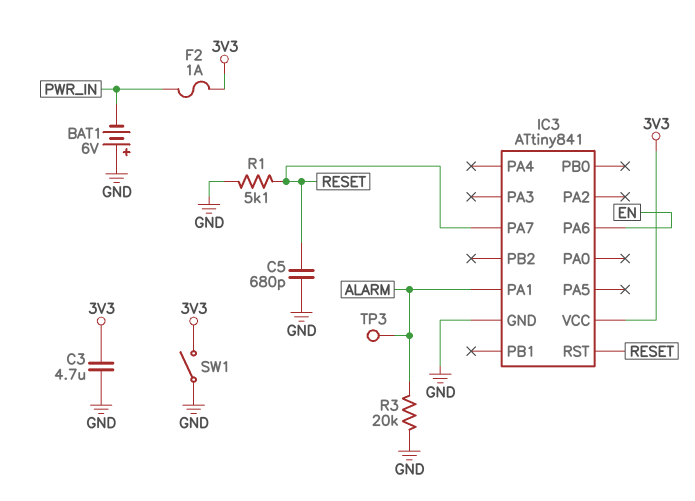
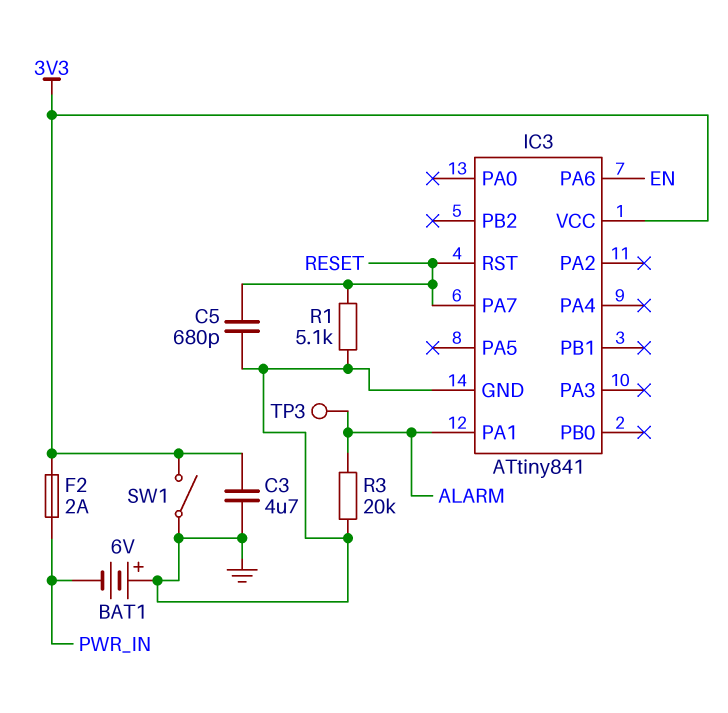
F2: 1A (3V3, PWR_IN) -> 2A (3V3, PWR_IN)

